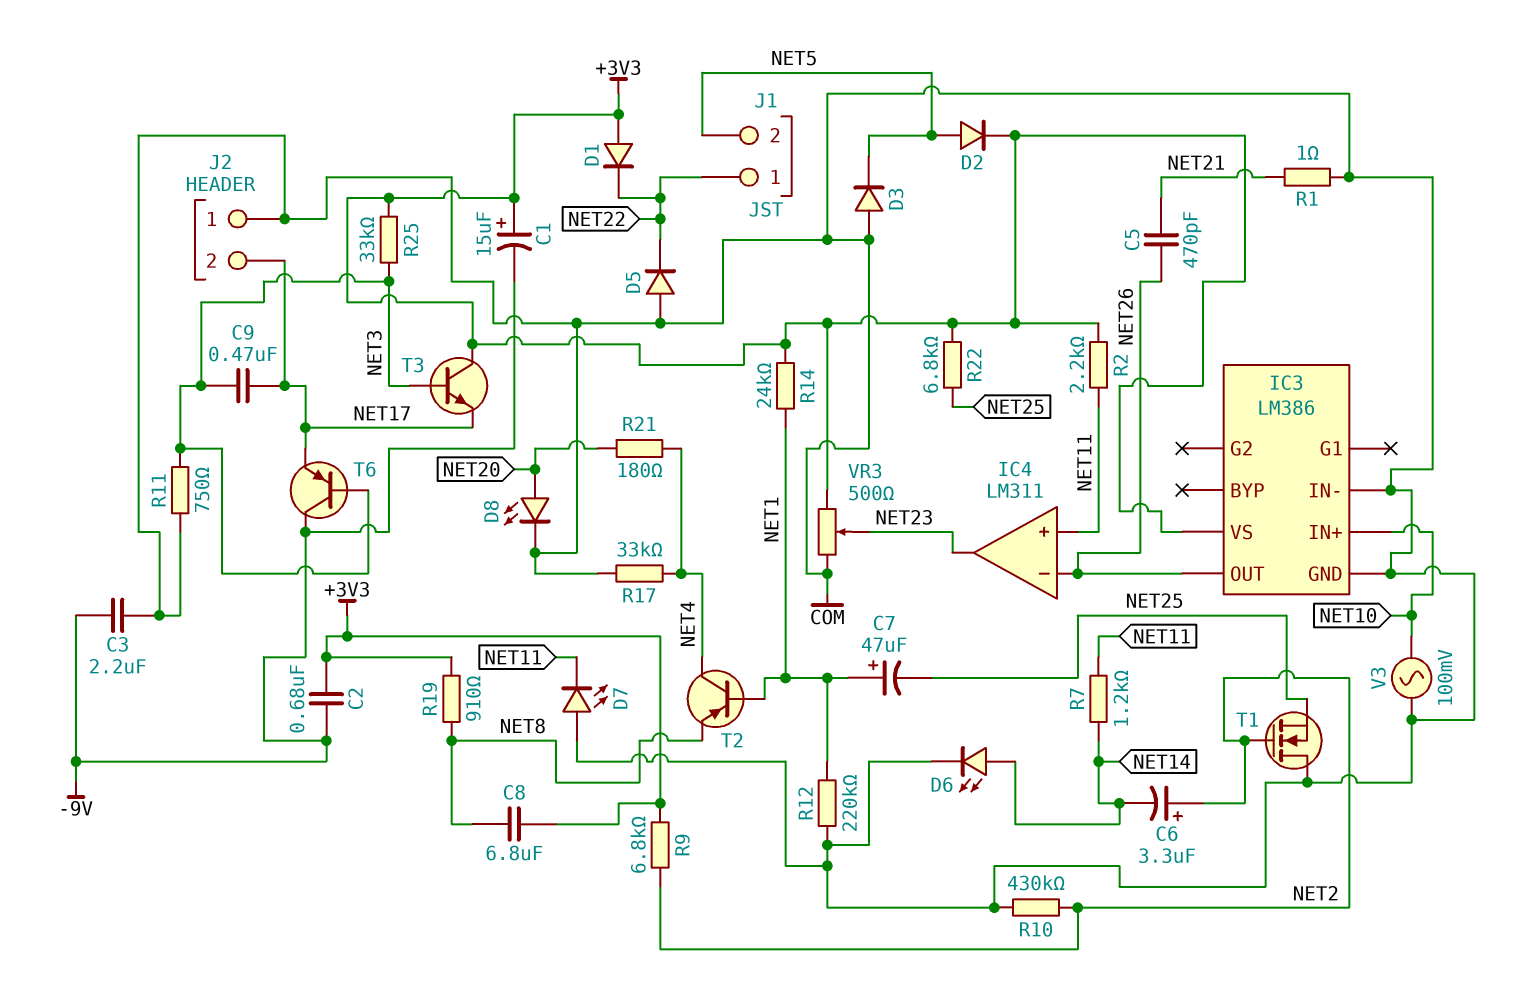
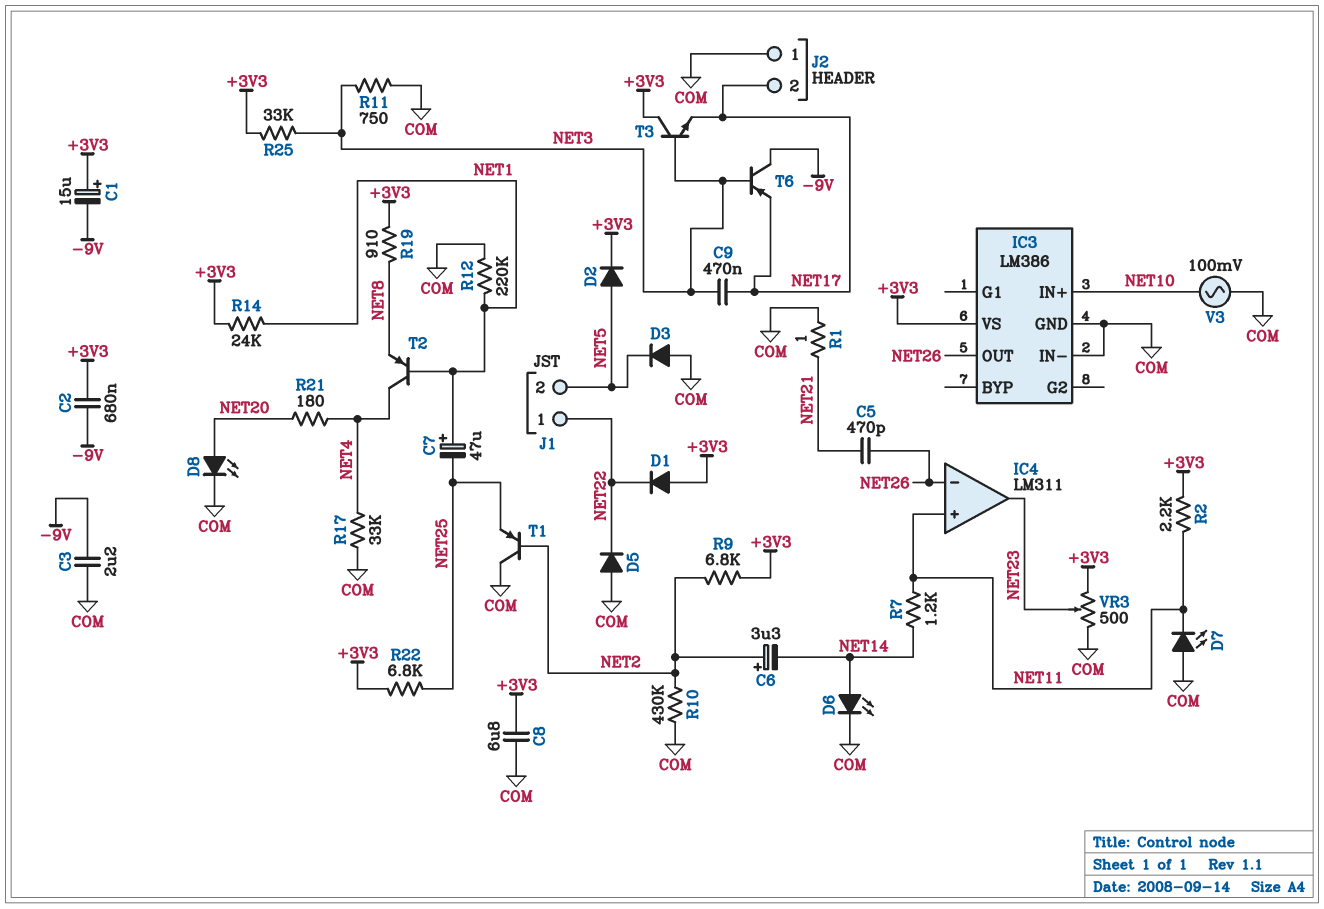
C8: 6.8uF (+3V3, NET8) -> 6.8uF (+3V3, COM)
T1: NMOS (G NET2, D COM, S NET25) -> PNP (B NET2, C COM, E NET25)

